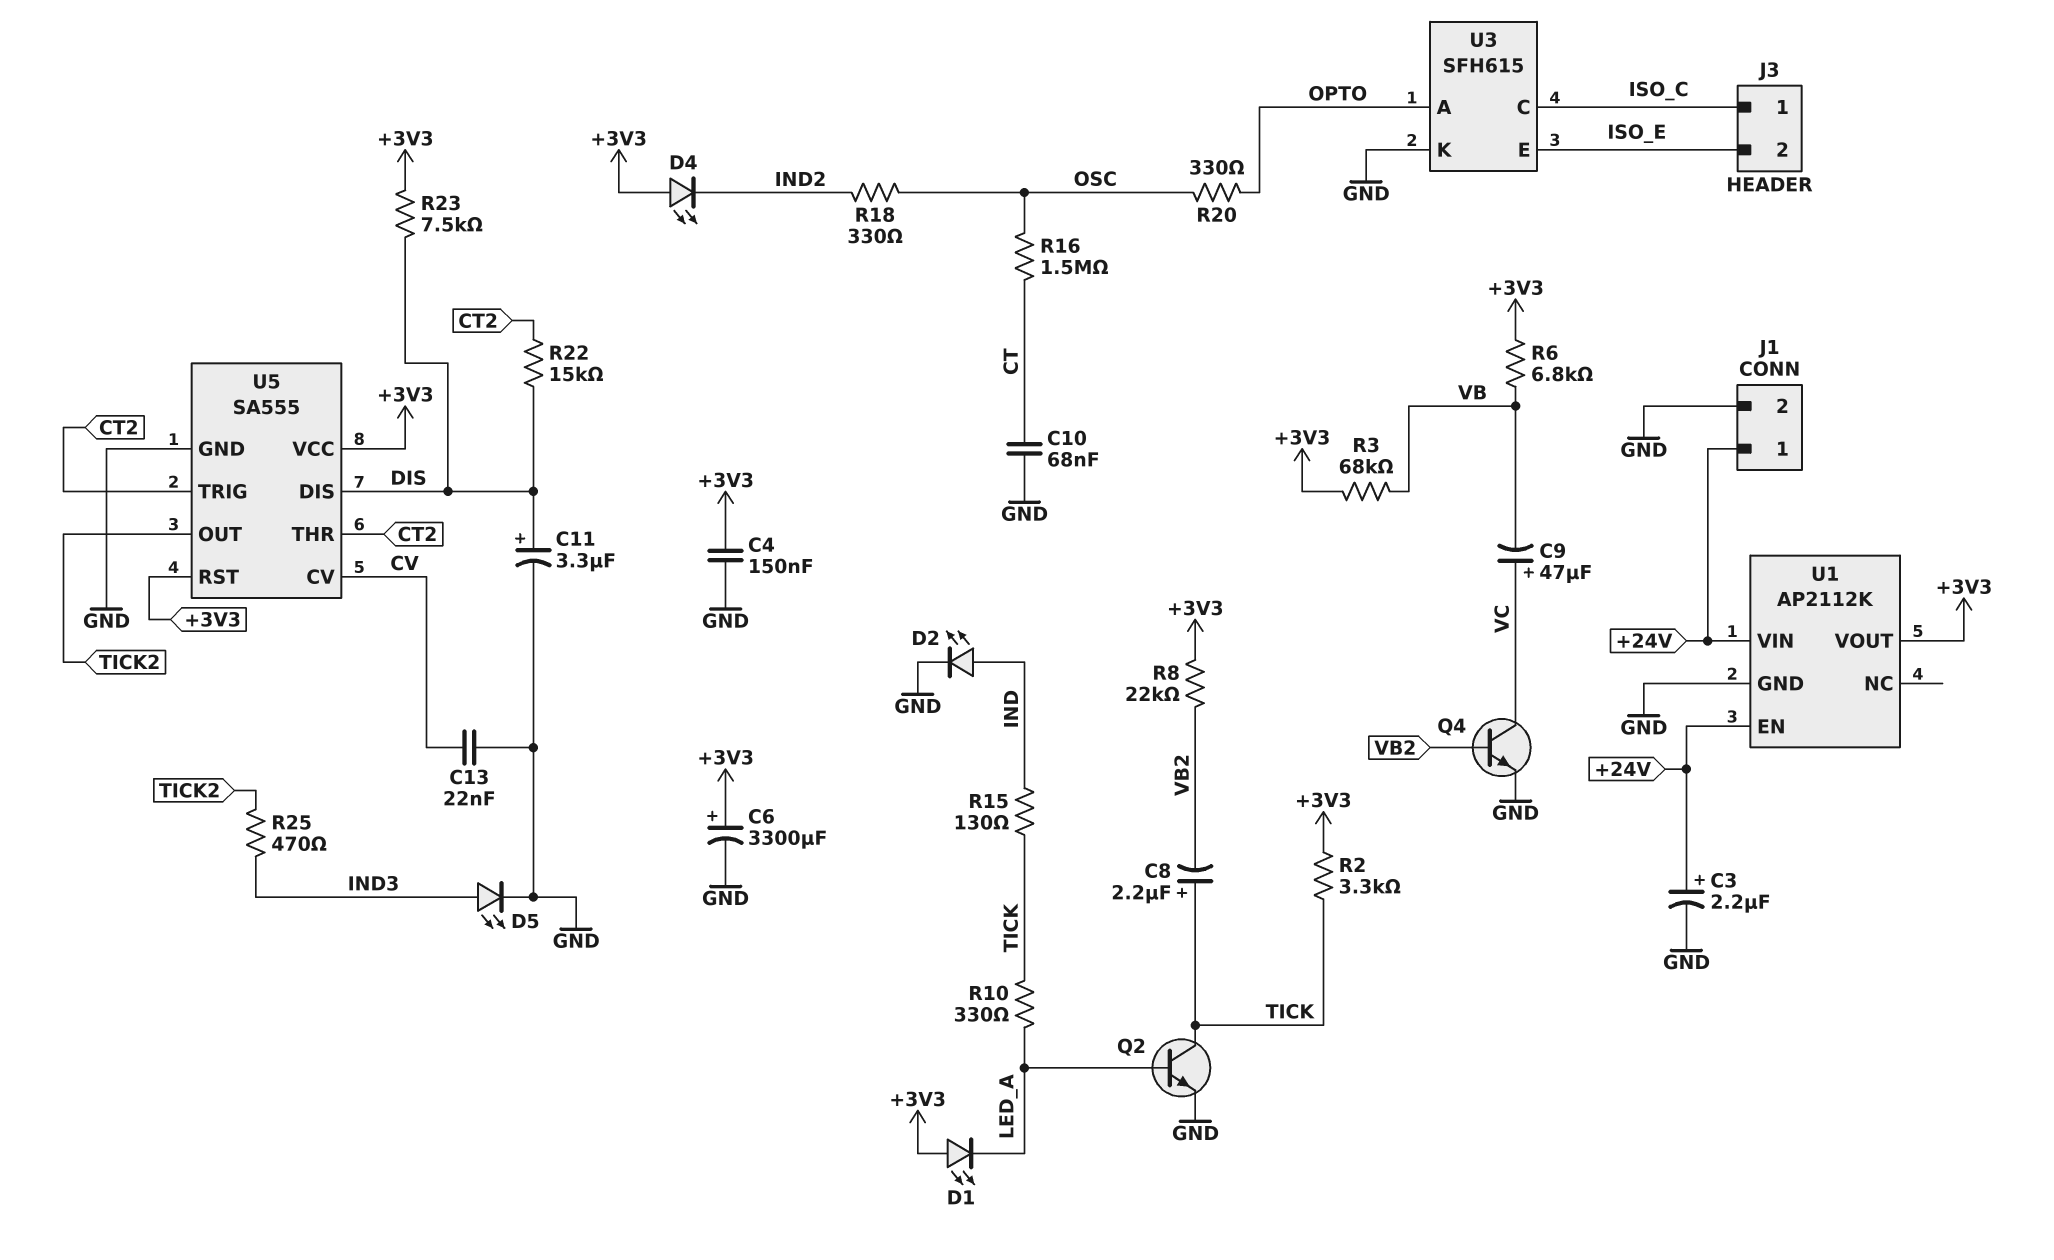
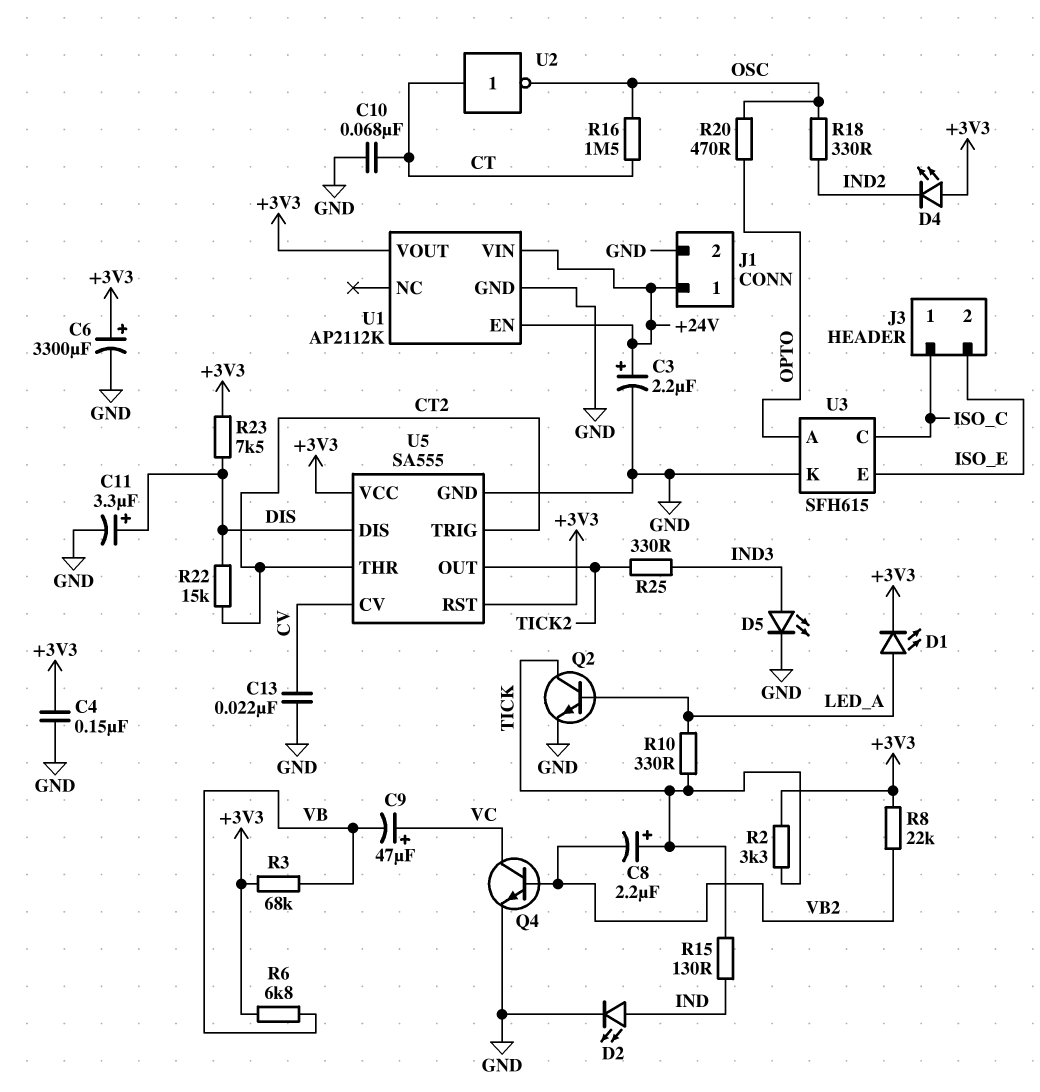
D1: LED (A +3V3, K LED_A) -> LED (A LED_A, K +3V3)
R20: 330 (OPTO, OSC) -> 470 (OPTO, OSC)
R25: 470 (IND3, TICK2) -> 330 (IND3, TICK2)
U2: none -> NOT (in CT, out OSC)

